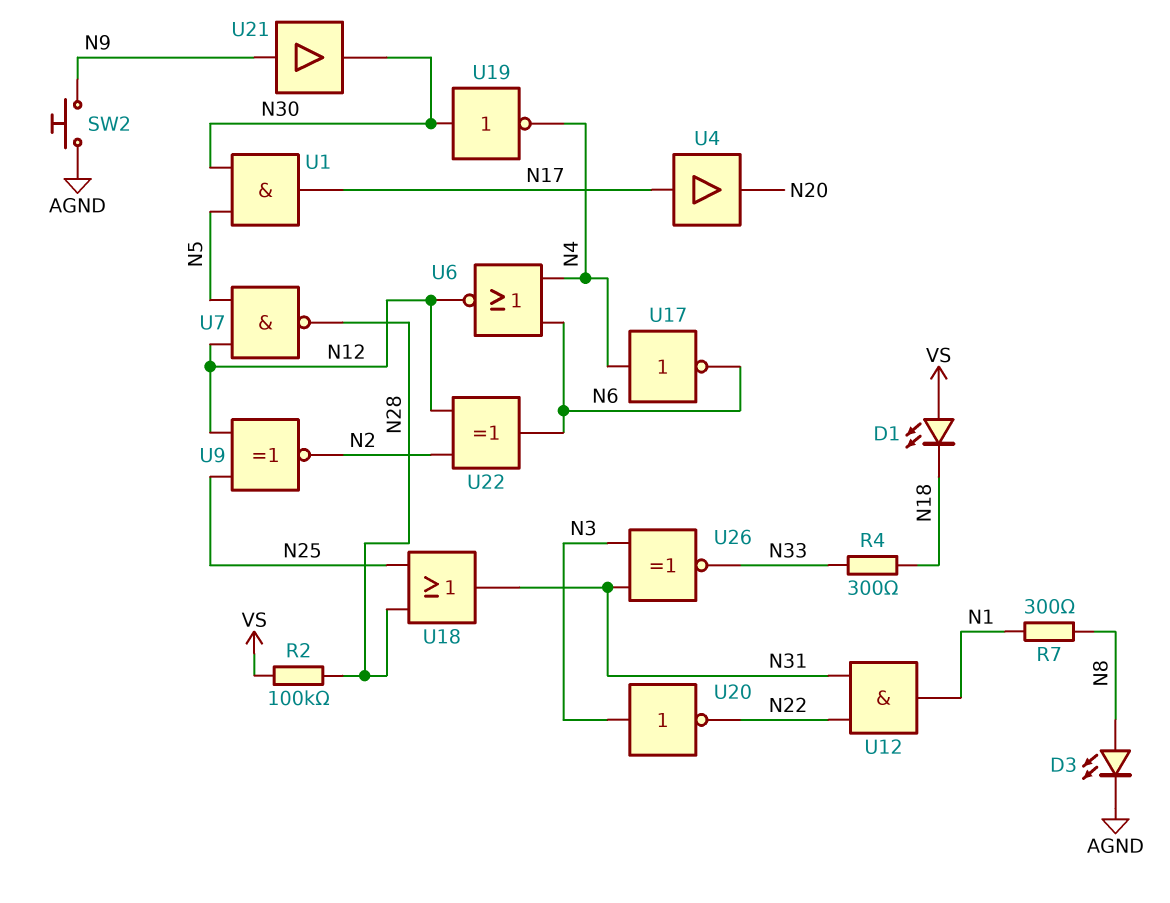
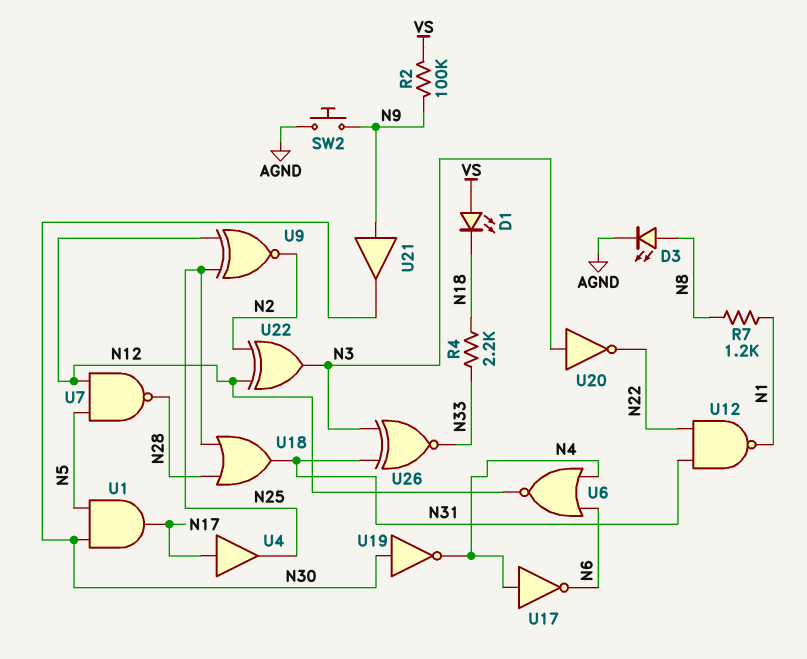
R2: 100k (N28, VS) -> 100k (N9, VS)
R4: 300 (N18, N33) -> 2.2k (N18, N33)
R7: 300 (N1, N8) -> 1.2k (N1, N8)
U4: buffer (in N17, out N20) -> buffer (in N17, out N25)
U12: AND (in N22, in N31, out N1) -> NAND (in N22, in N31, out N1)
U22: XOR (in N2, in N12, out N6) -> XOR (in N2, in N12, out N3)

